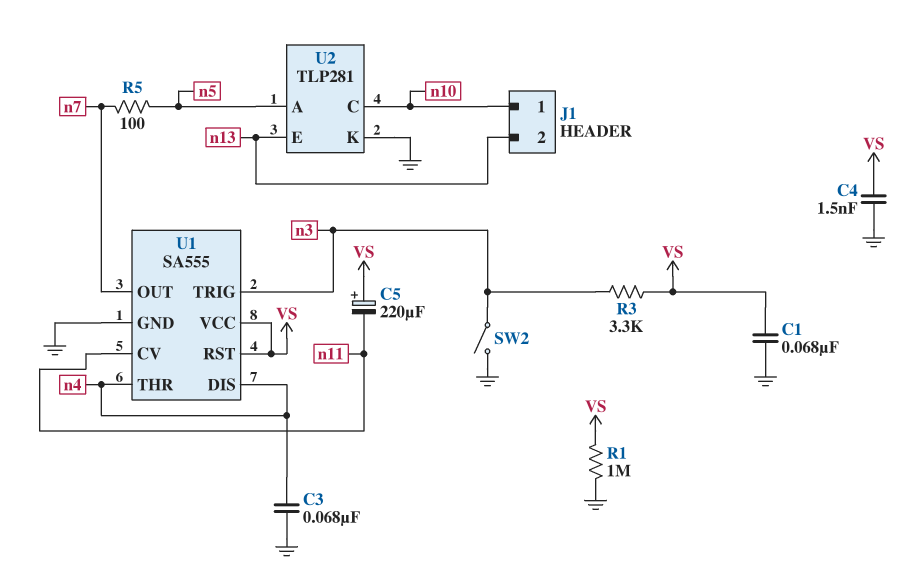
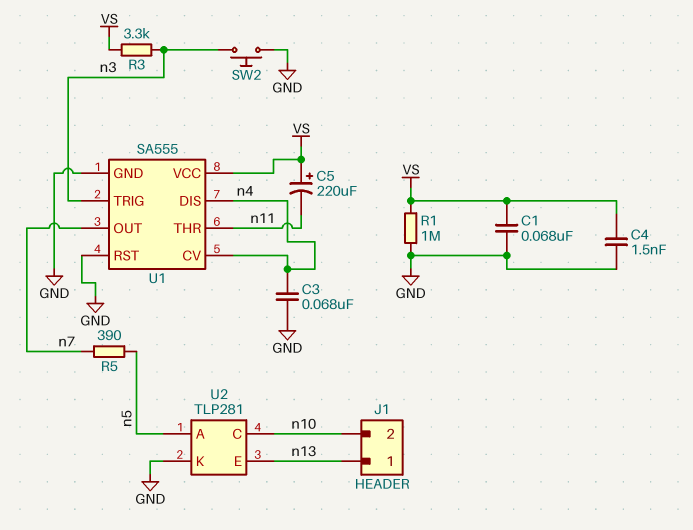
J1 pin 1: n10 -> n13
J1 pin 2: n13 -> n10
R5: 100 (n5, n7) -> 390 (n5, n7)
SW2: switch (GND, n3) -> button (GND, n3)
U1 pin CV: n11 -> n4
U1 pin RST: VS -> GND
U1 pin THR: n4 -> n11

